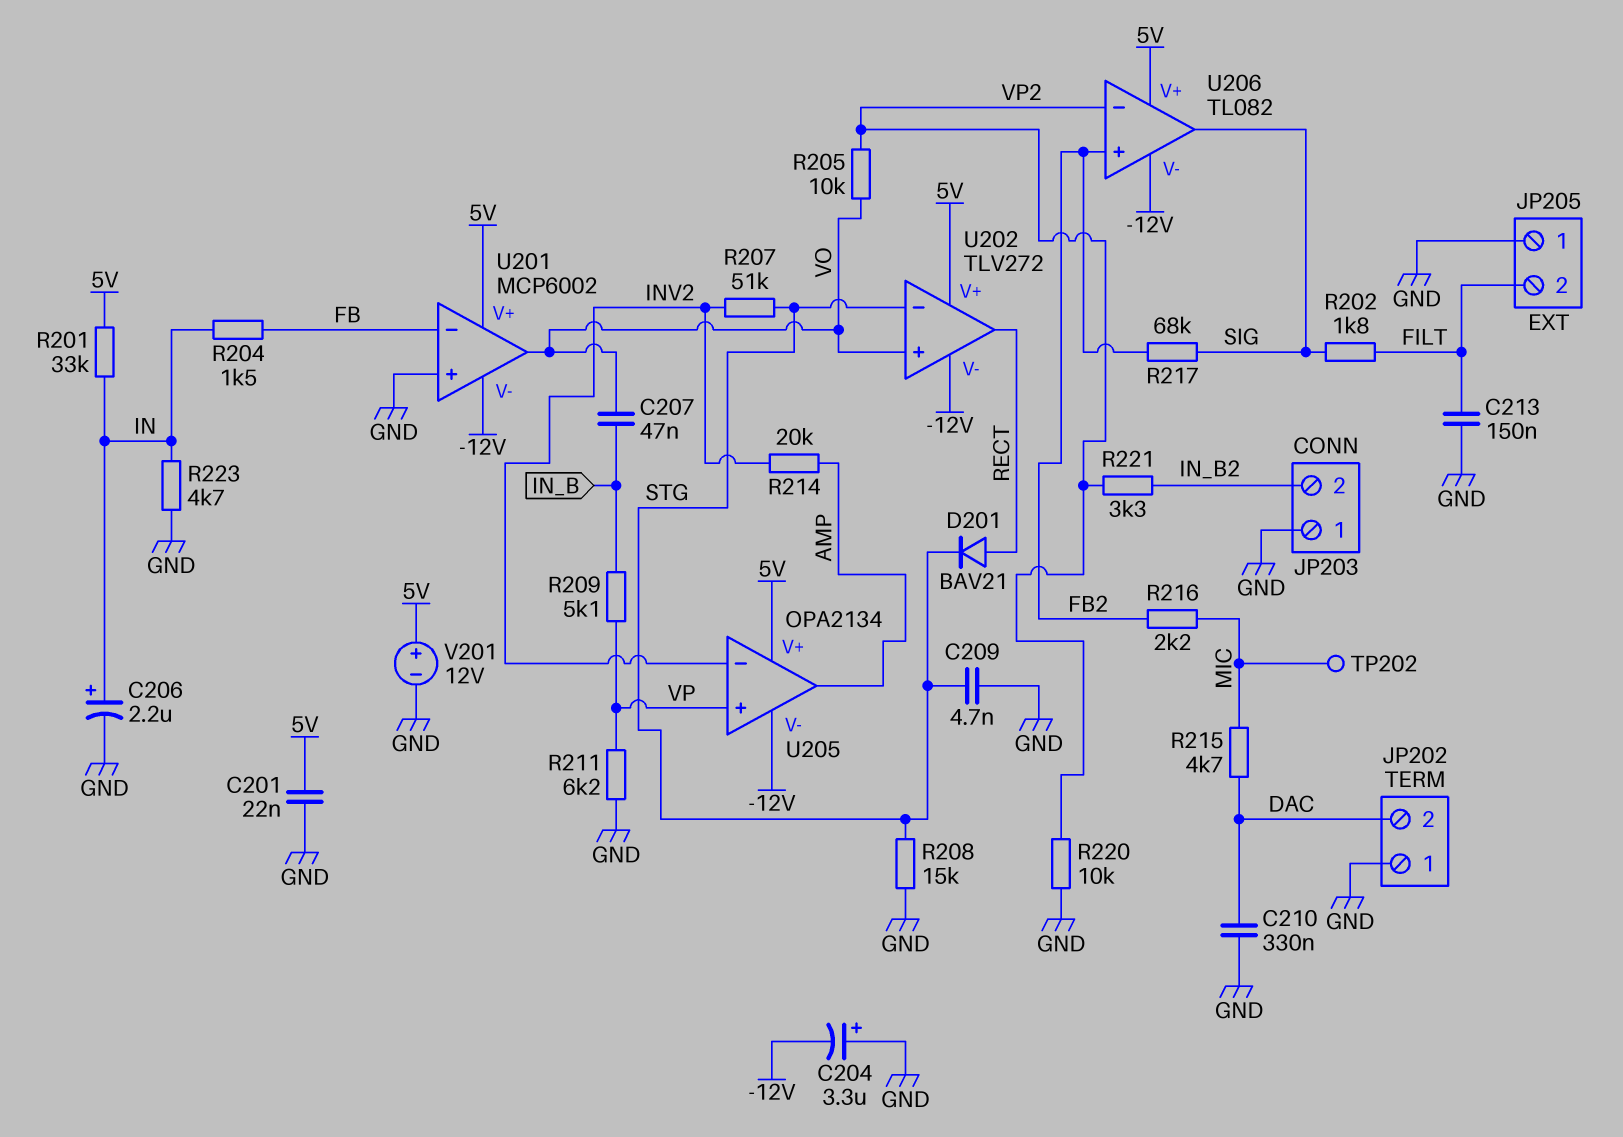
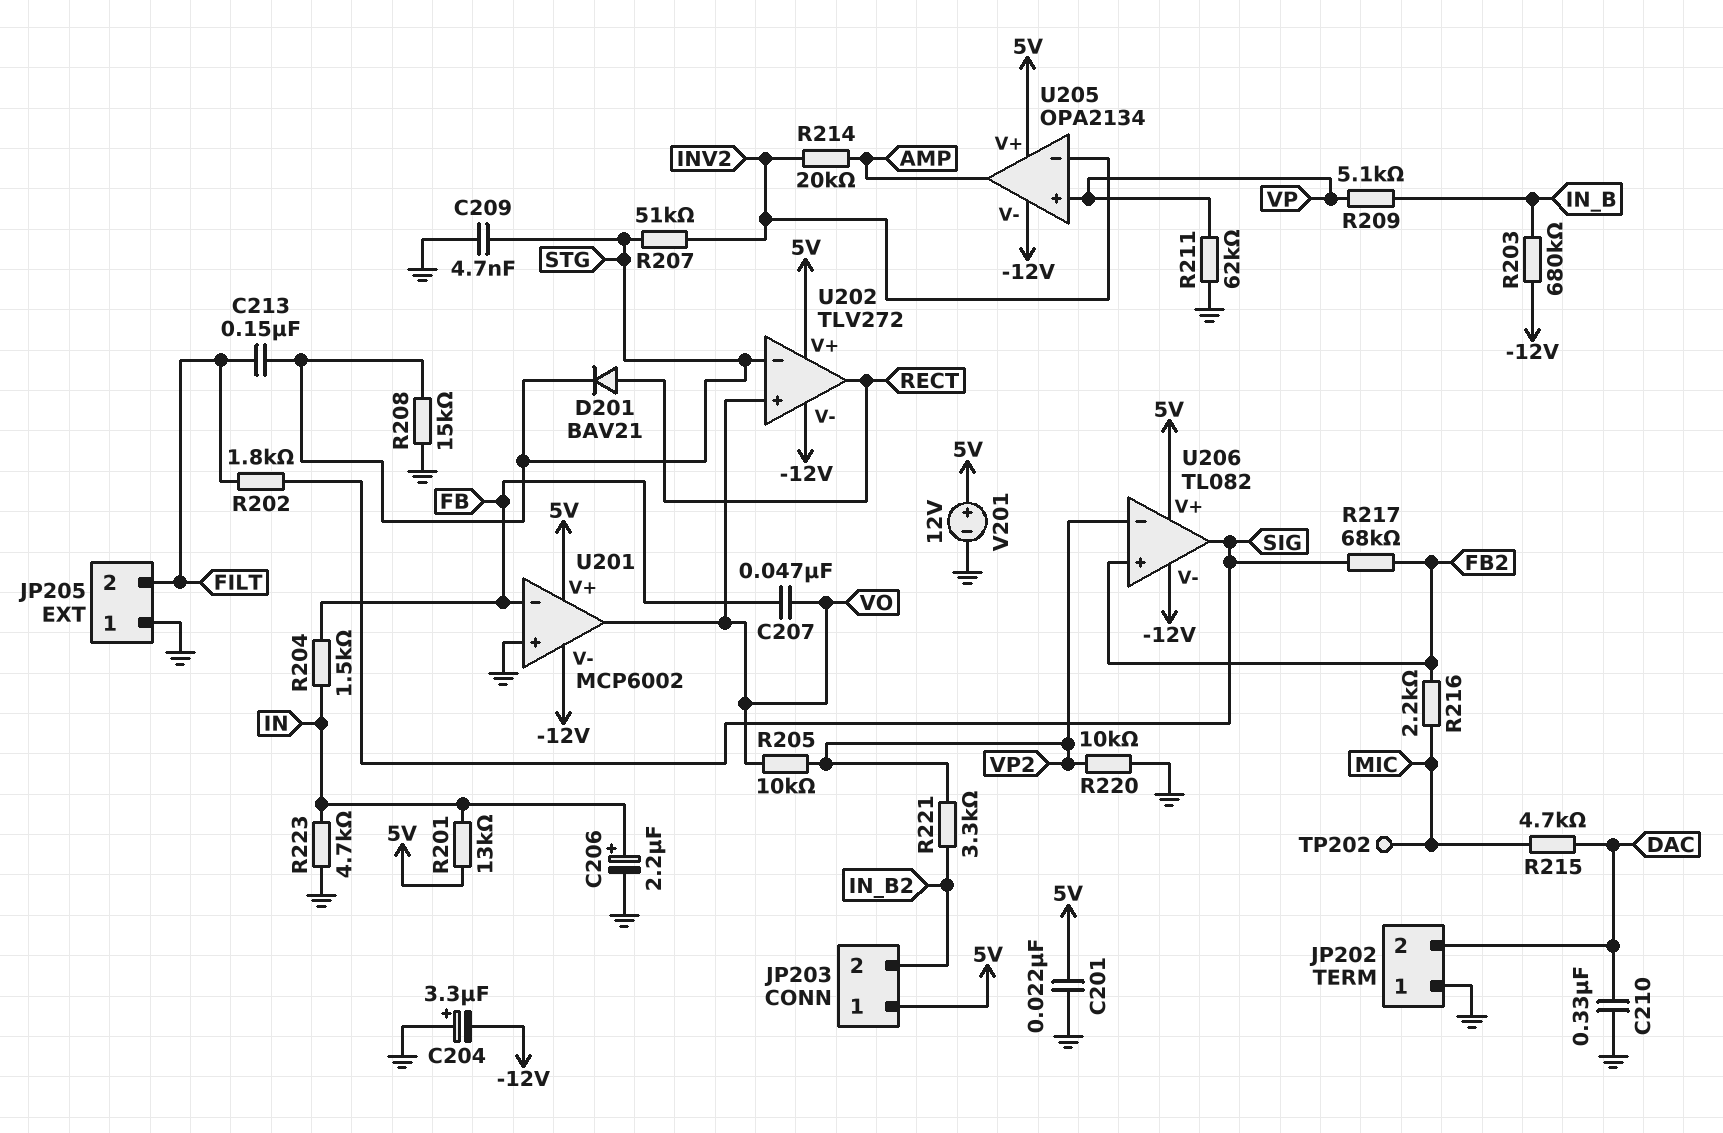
C207: 47nF (IN_B, VO) -> 47nF (FB, VO)
C213: 150nF (FILT, GND) -> 150nF (FILT, STG)
JP203 pin 1: GND -> 5V
R201: 33k (5V, IN) -> 13k (5V, IN)
R203: none -> 680k (-12V, IN_B)
R211: 6.2k (GND, VP) -> 62k (GND, VP)

